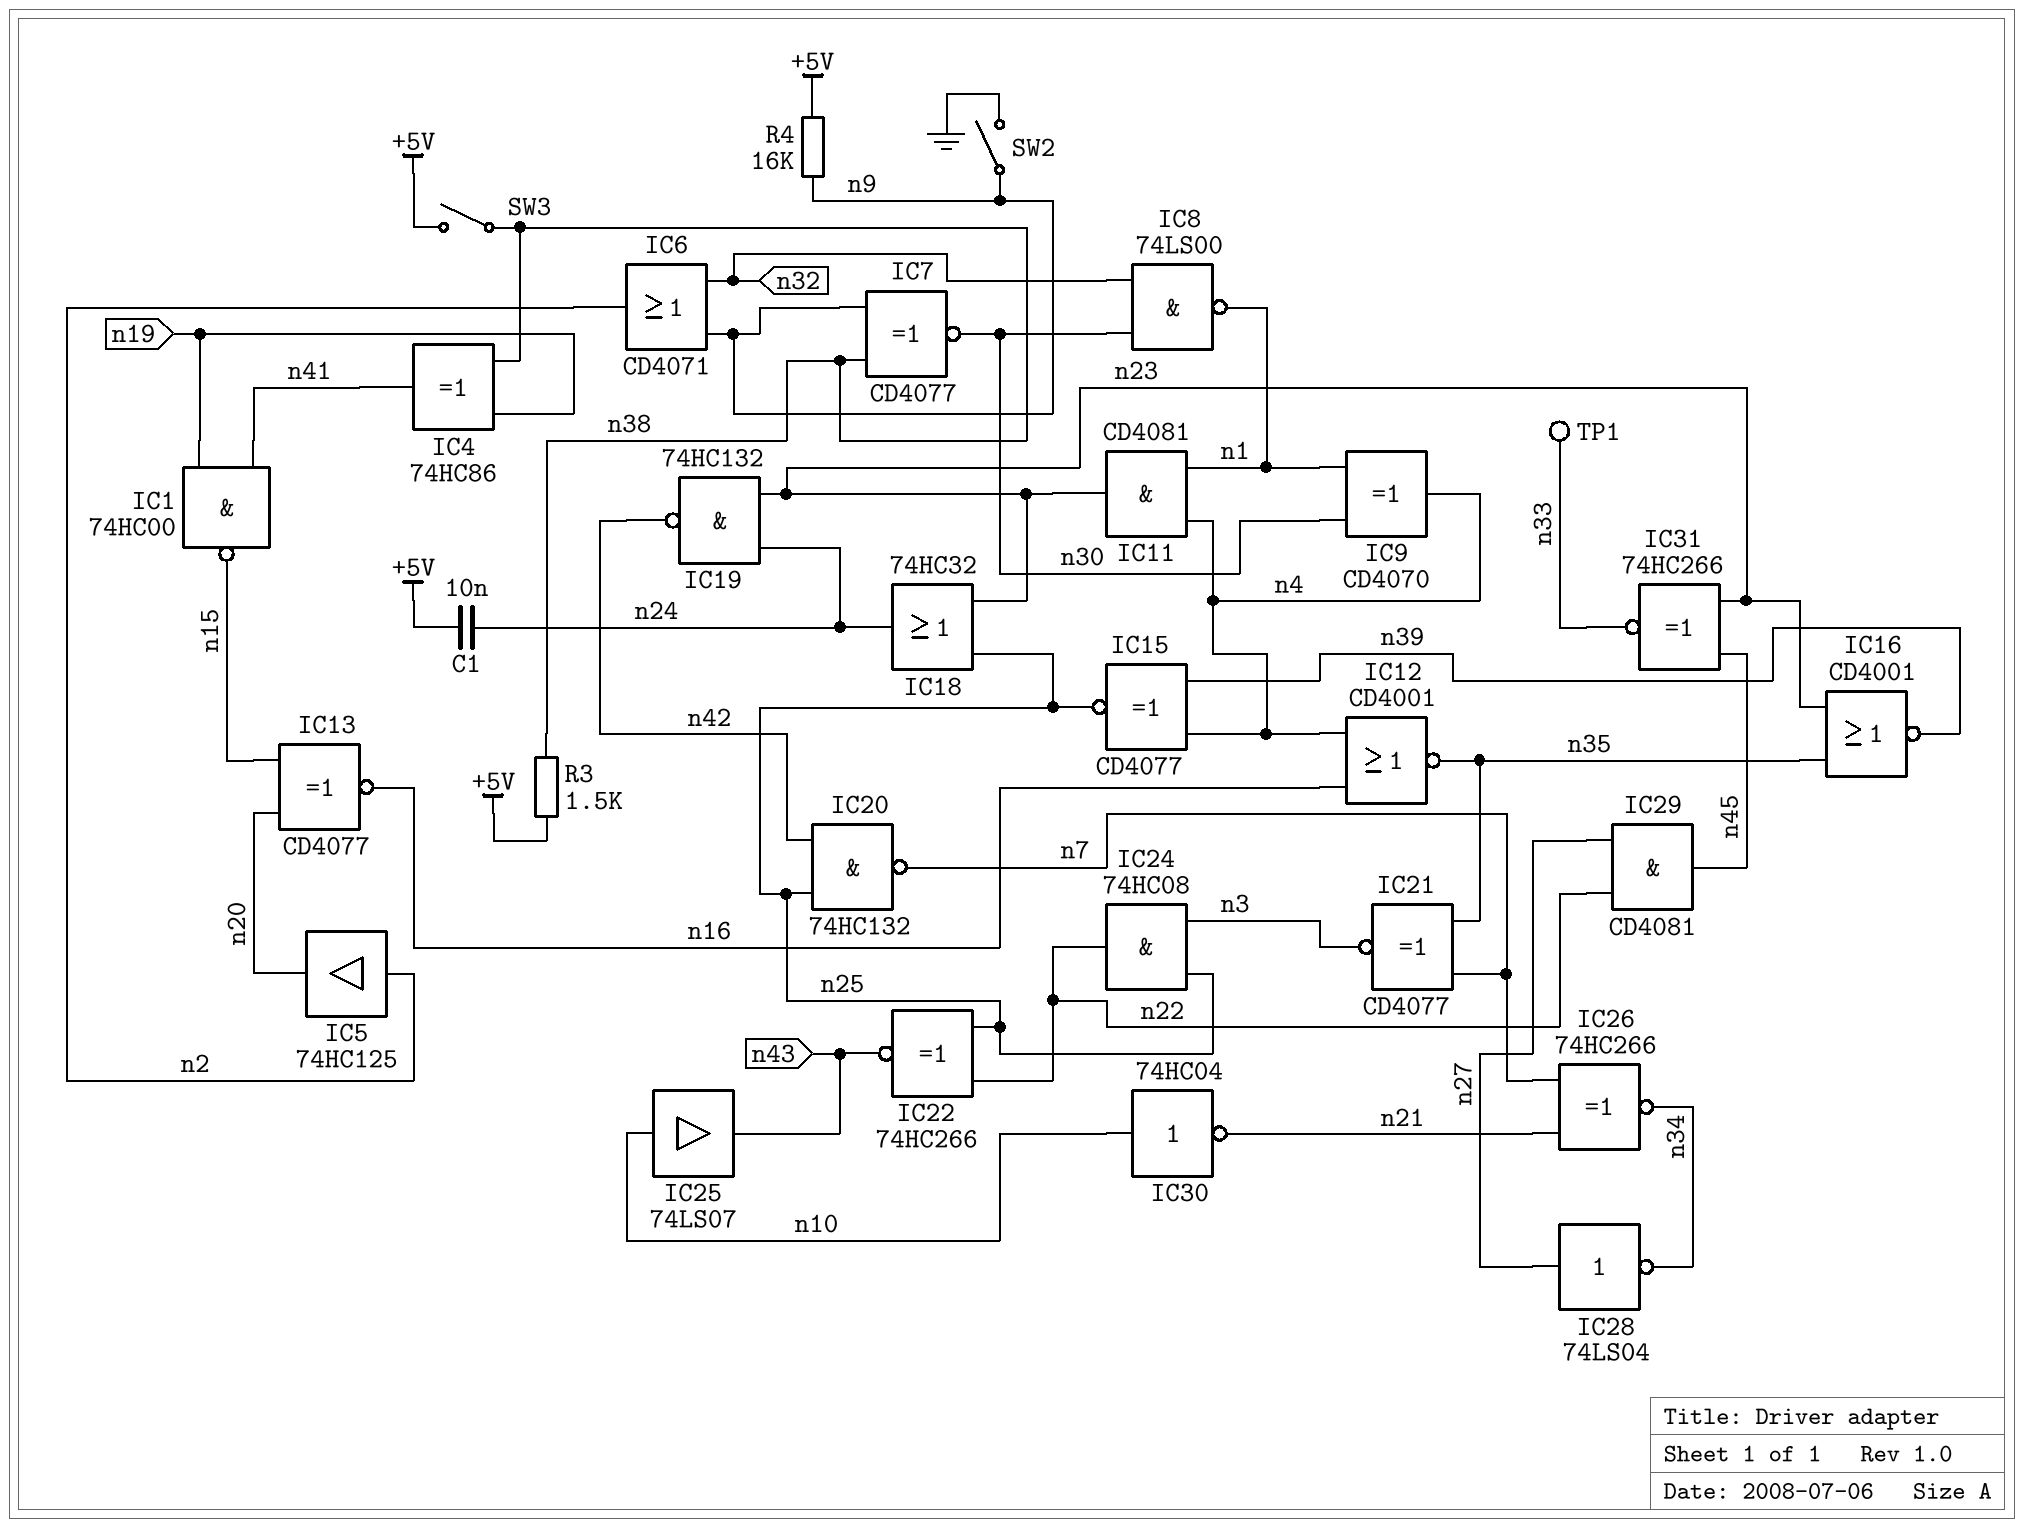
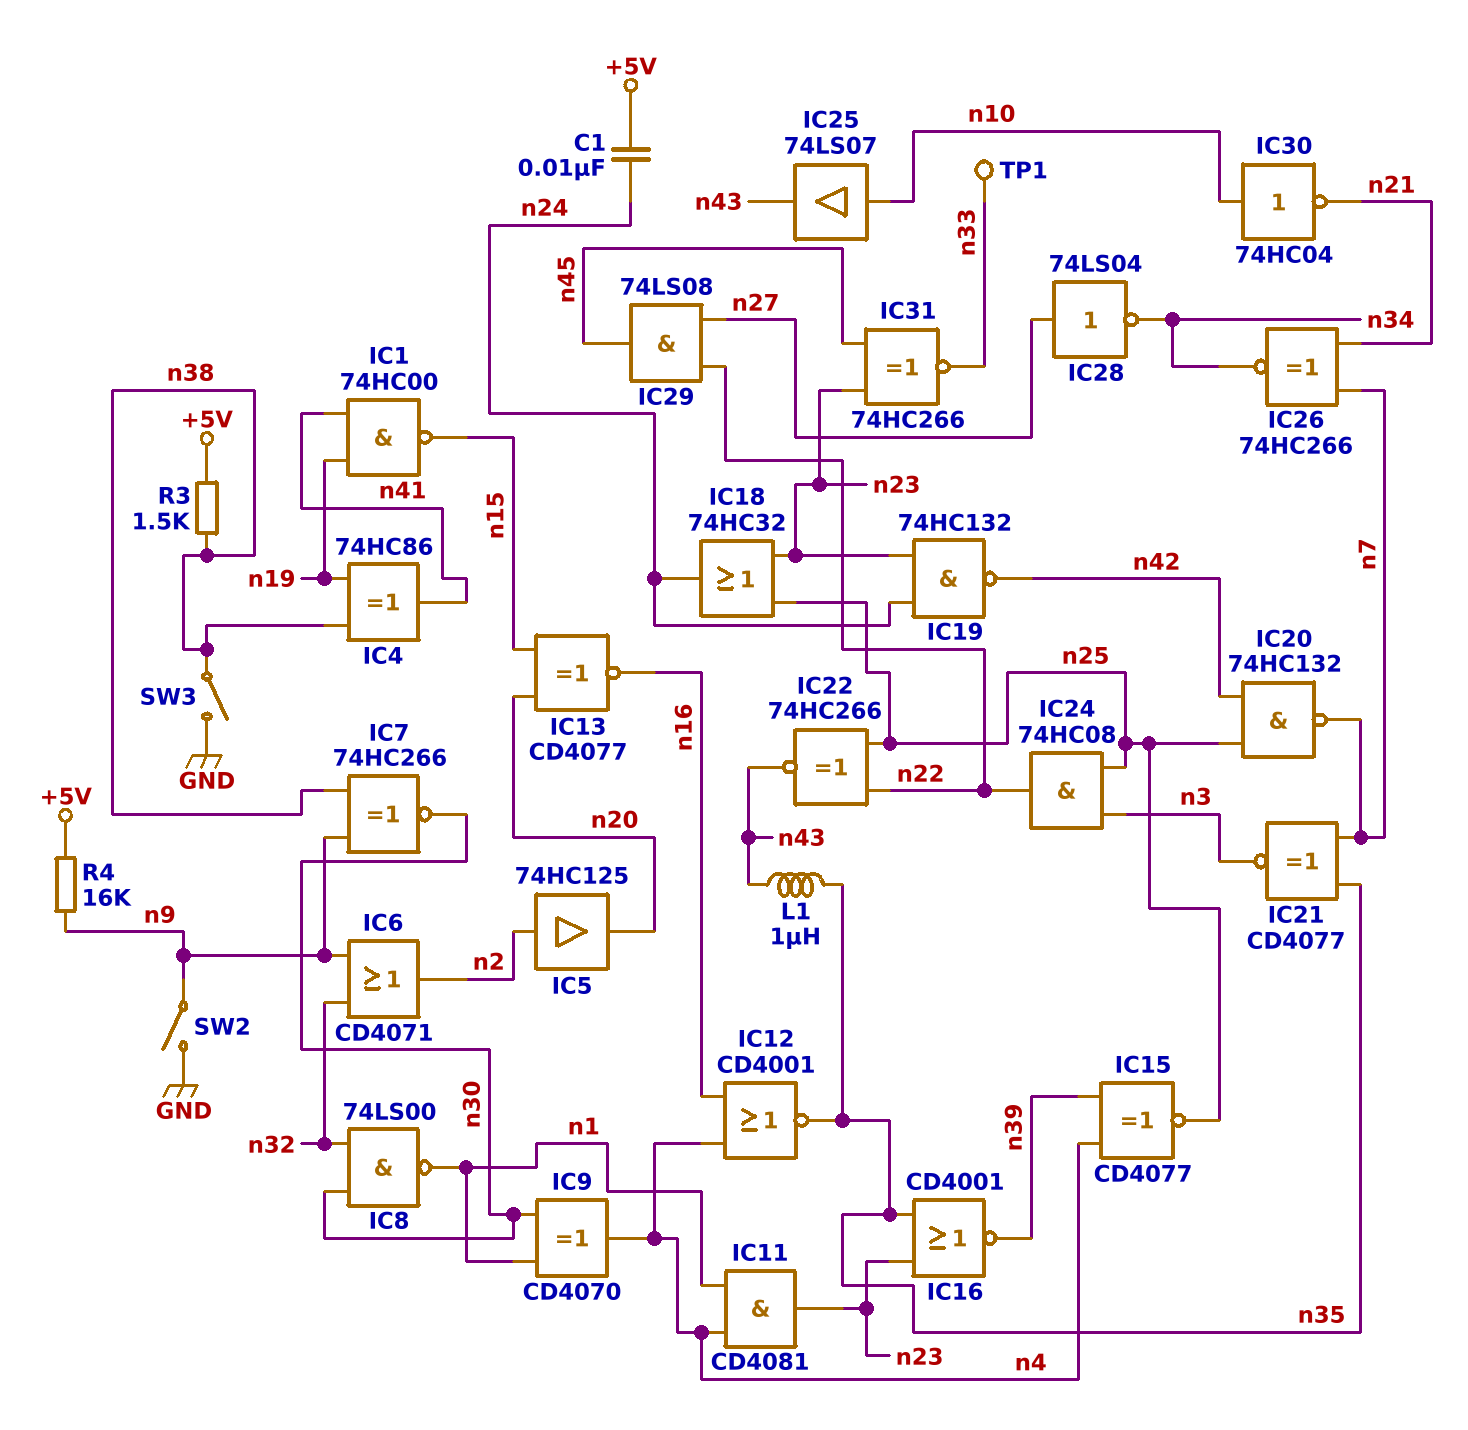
IC7: XNOR CD4077 (in n9, in n38, out n30) -> XNOR 74HC266 (in n9, in n38, out n30)
IC29: AND CD4081 (in n22, in n27, out n45) -> AND 74LS08 (in n22, in n27, out n45)
L1: none -> 1uH (n35, n43)
SW3: switch (+5V, n38) -> switch (GND, n38)

